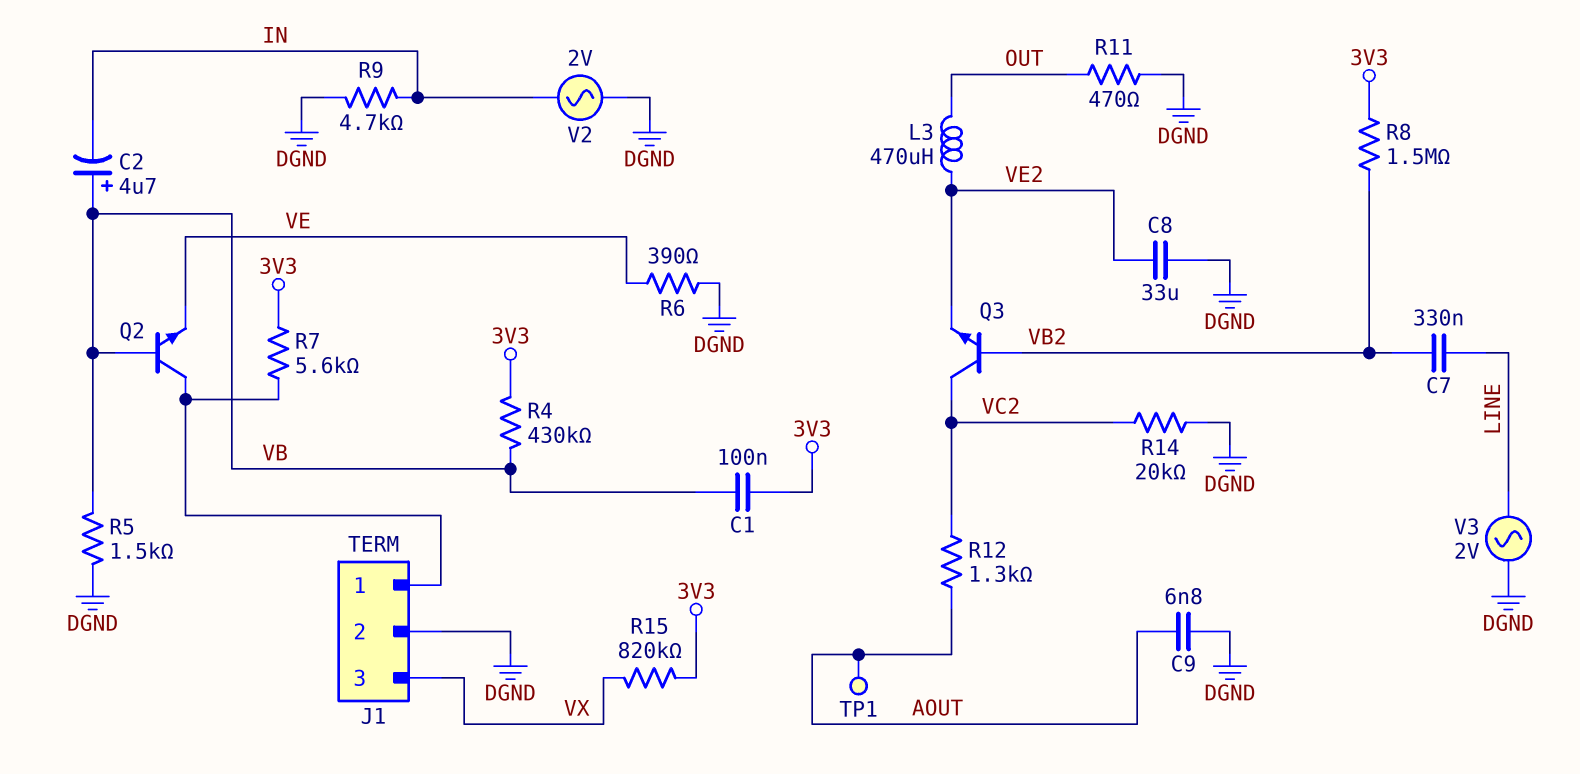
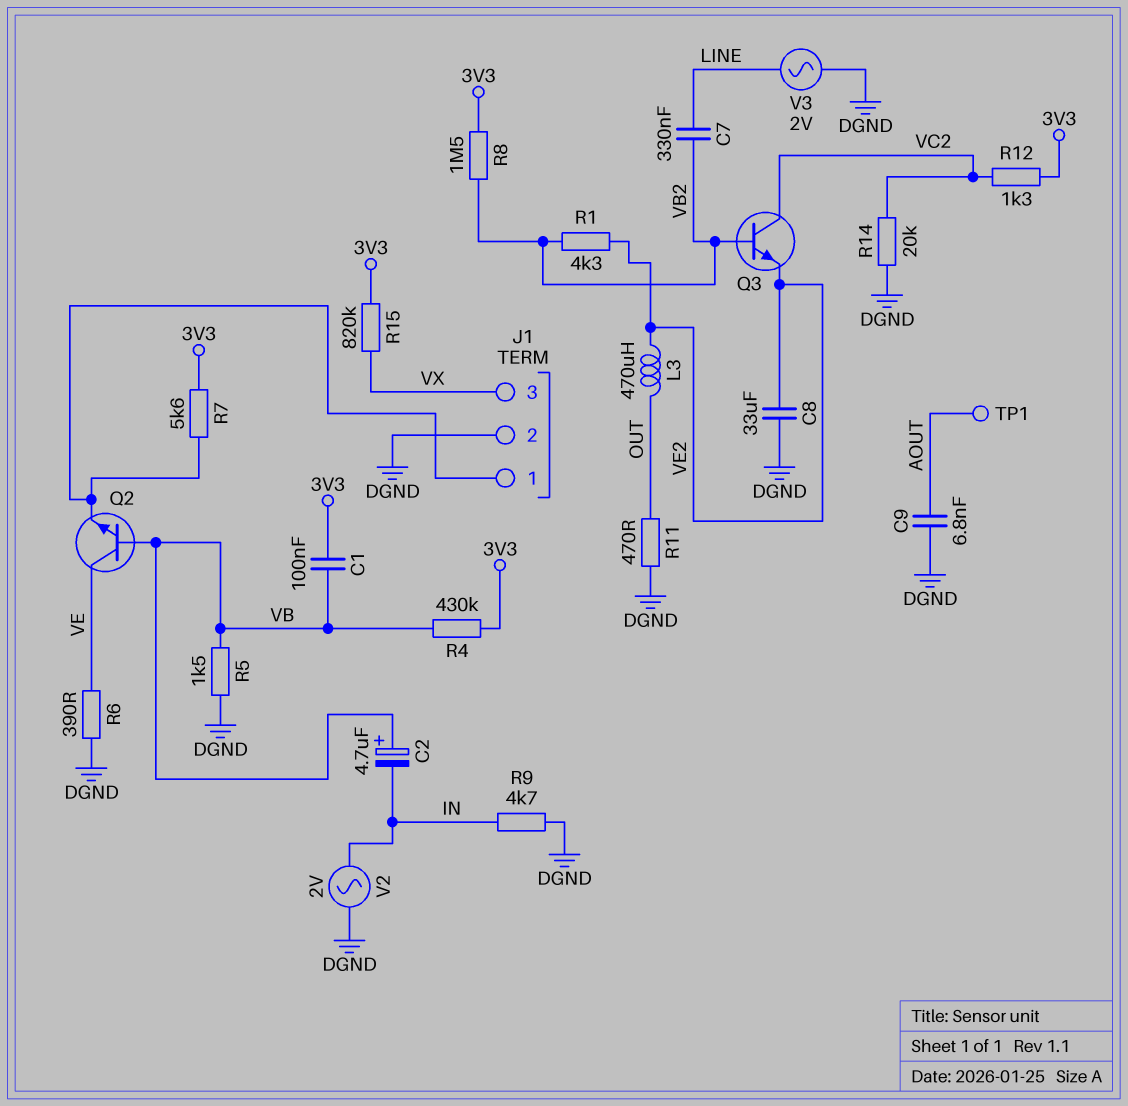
Q2: NPN (B VB, C J1/1, E VE) -> NPN (B VB, C VE, E J1/1)
R1: none -> 4.3k (VB2, VE2)
R12: 1.3k (AOUT, VC2) -> 1.3k (3V3, VC2)

